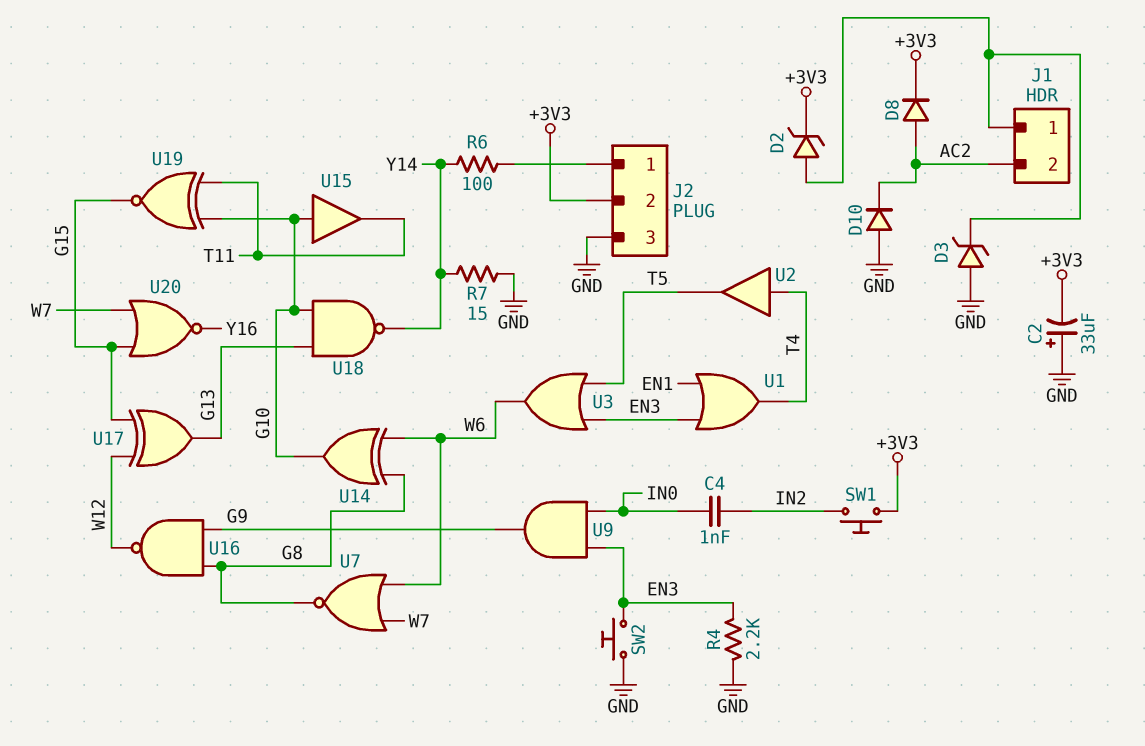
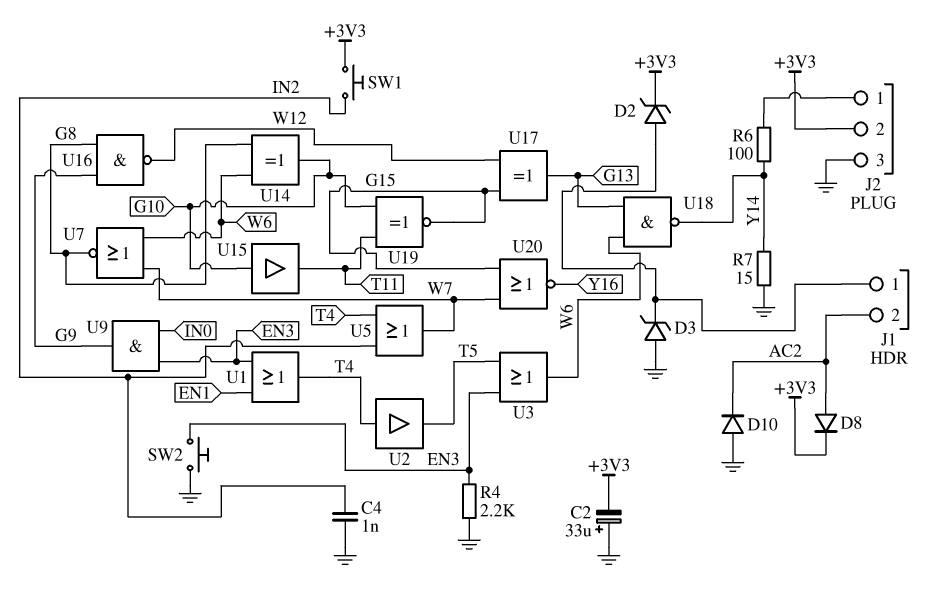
C4: 1nF (IN0, IN2) -> 1nF (GND, IN2)
U5: none -> OR (in IN2, in T4, out W7)
U18: NAND (in G10, in G13, out Y14) -> NAND (in G13, in W6, out Y14)

